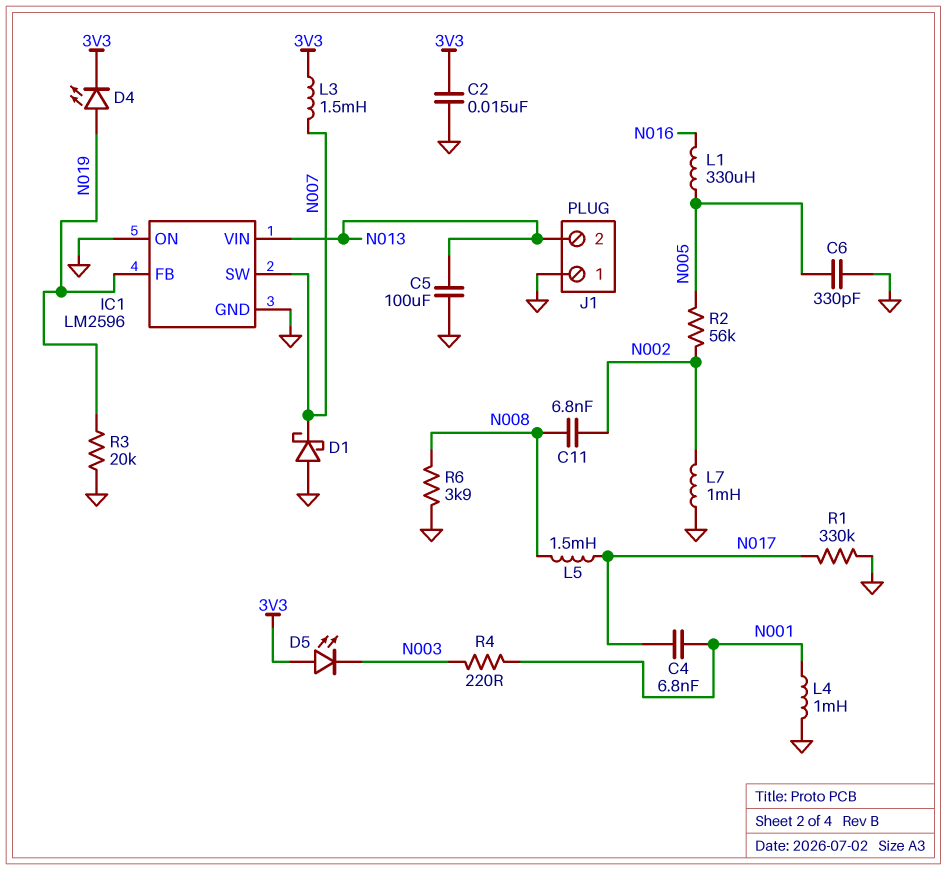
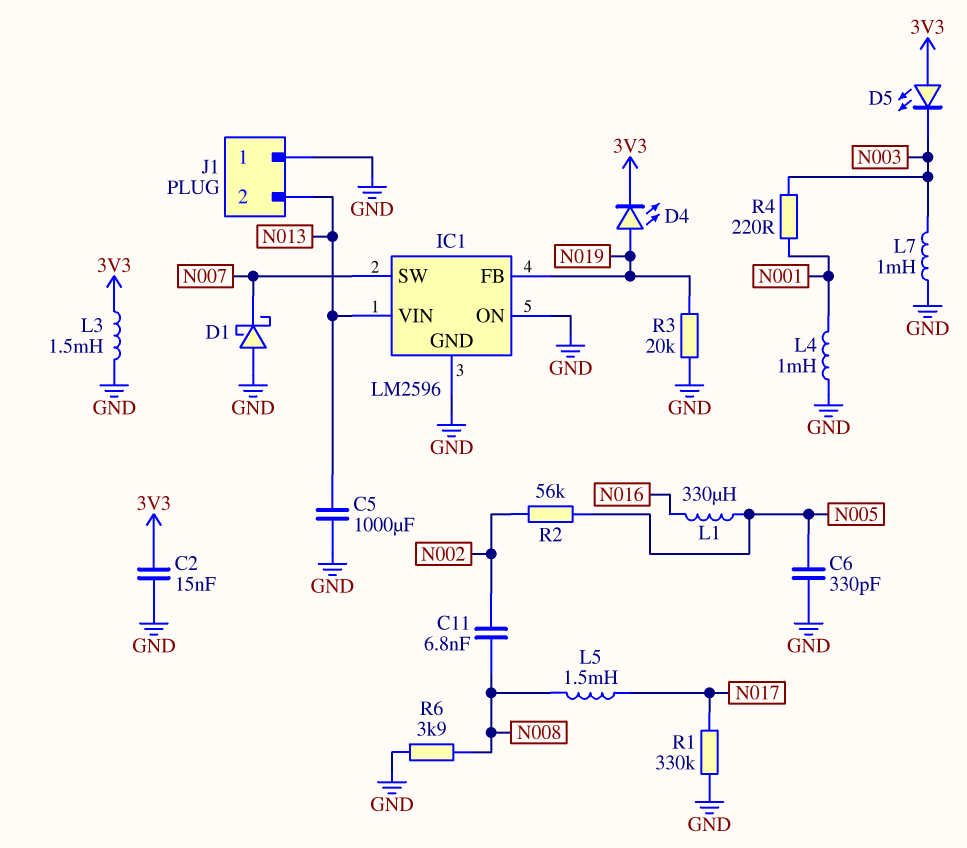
C4: 6.8nF (N001, N017) -> none
C5: 100uF (GND, N013) -> 1000uF (GND, N013)
L3: 1.5mH (3V3, N007) -> 1.5mH (3V3, GND)
L7: 1mH (GND, N002) -> 1mH (GND, N003)

